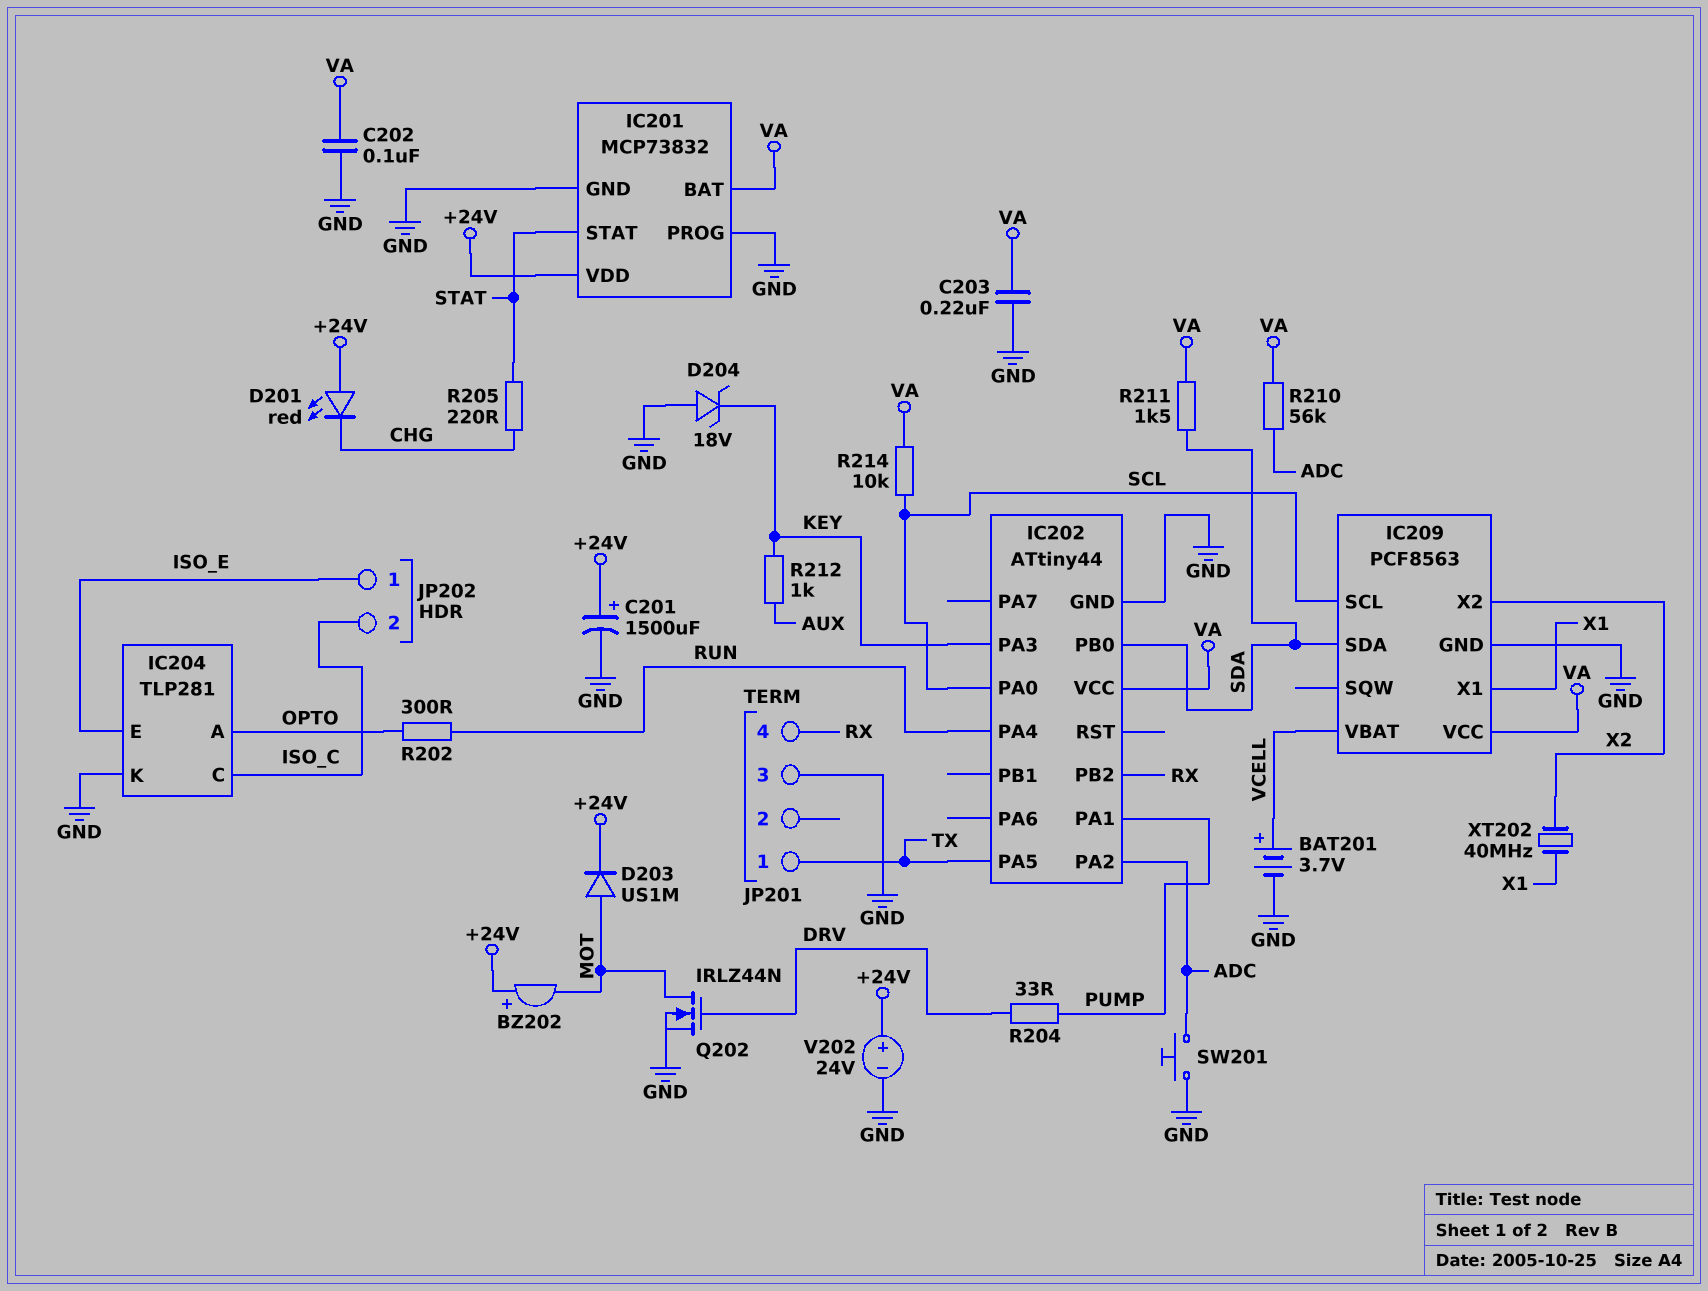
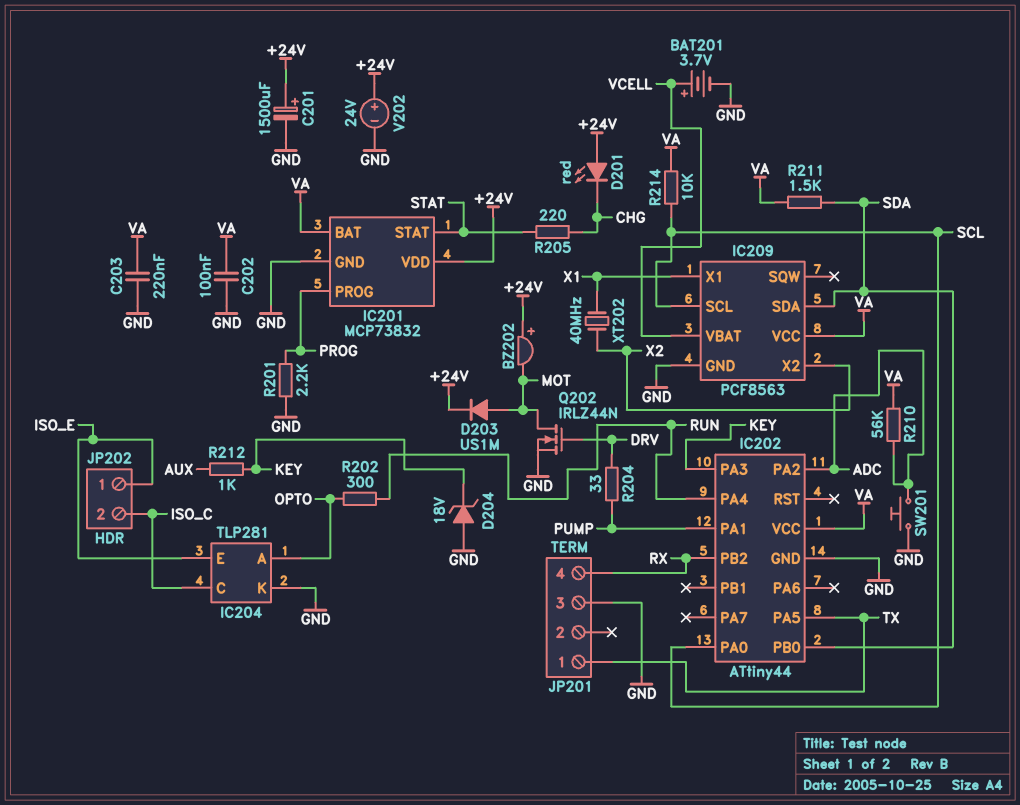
IC201 pin PROG: GND -> PROG
R201: none -> 2.2k (GND, PROG)

